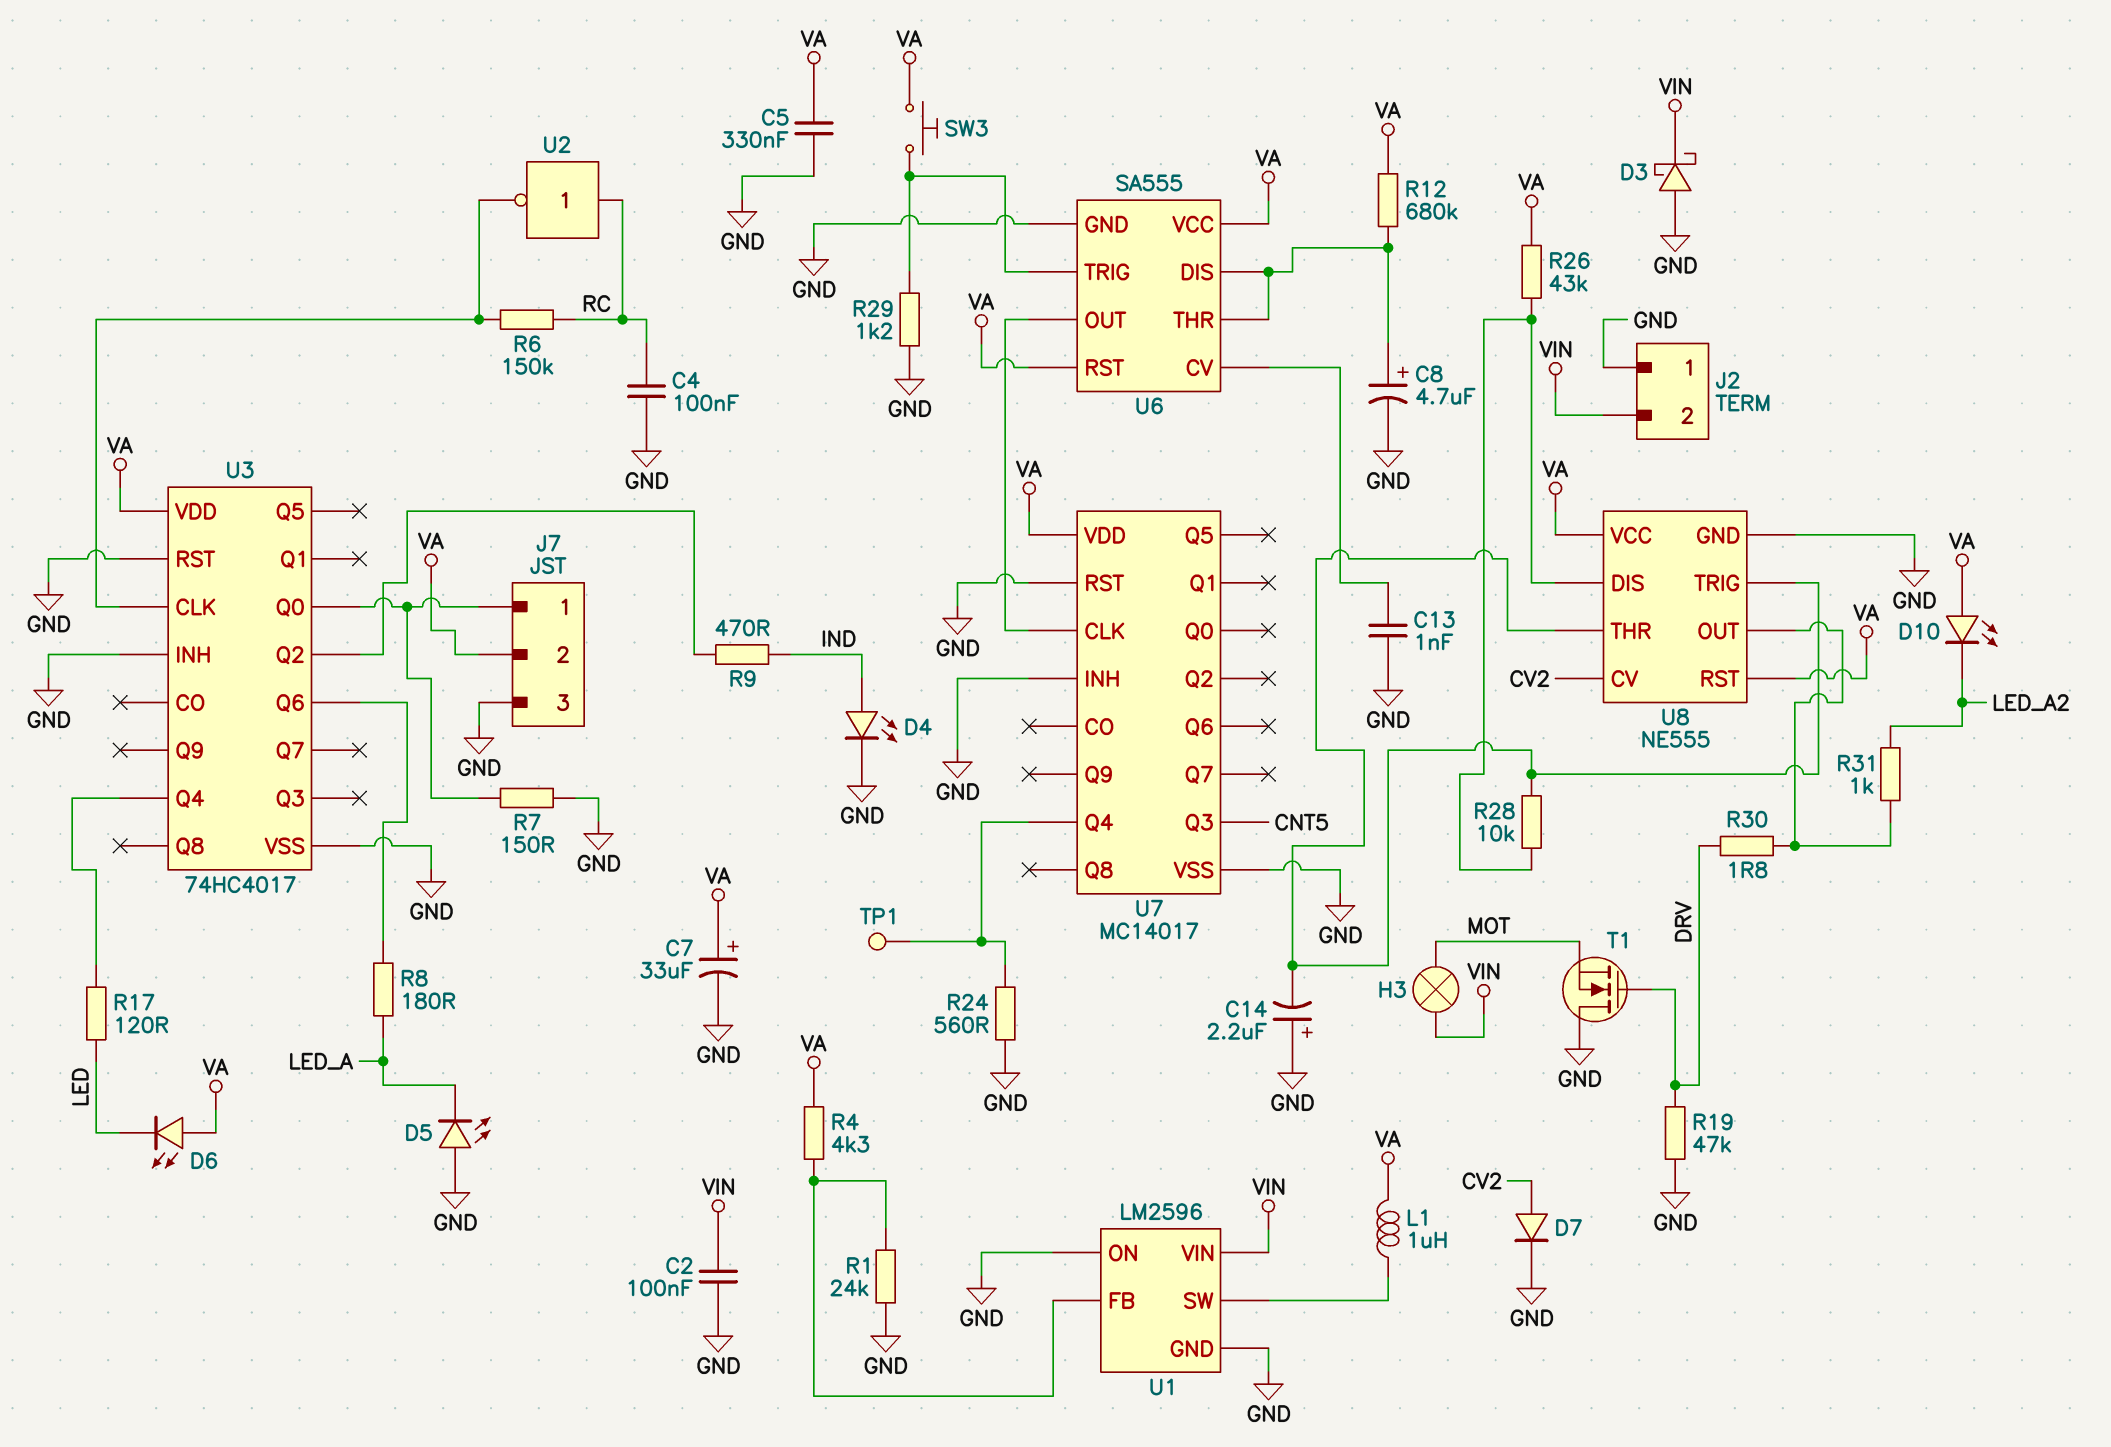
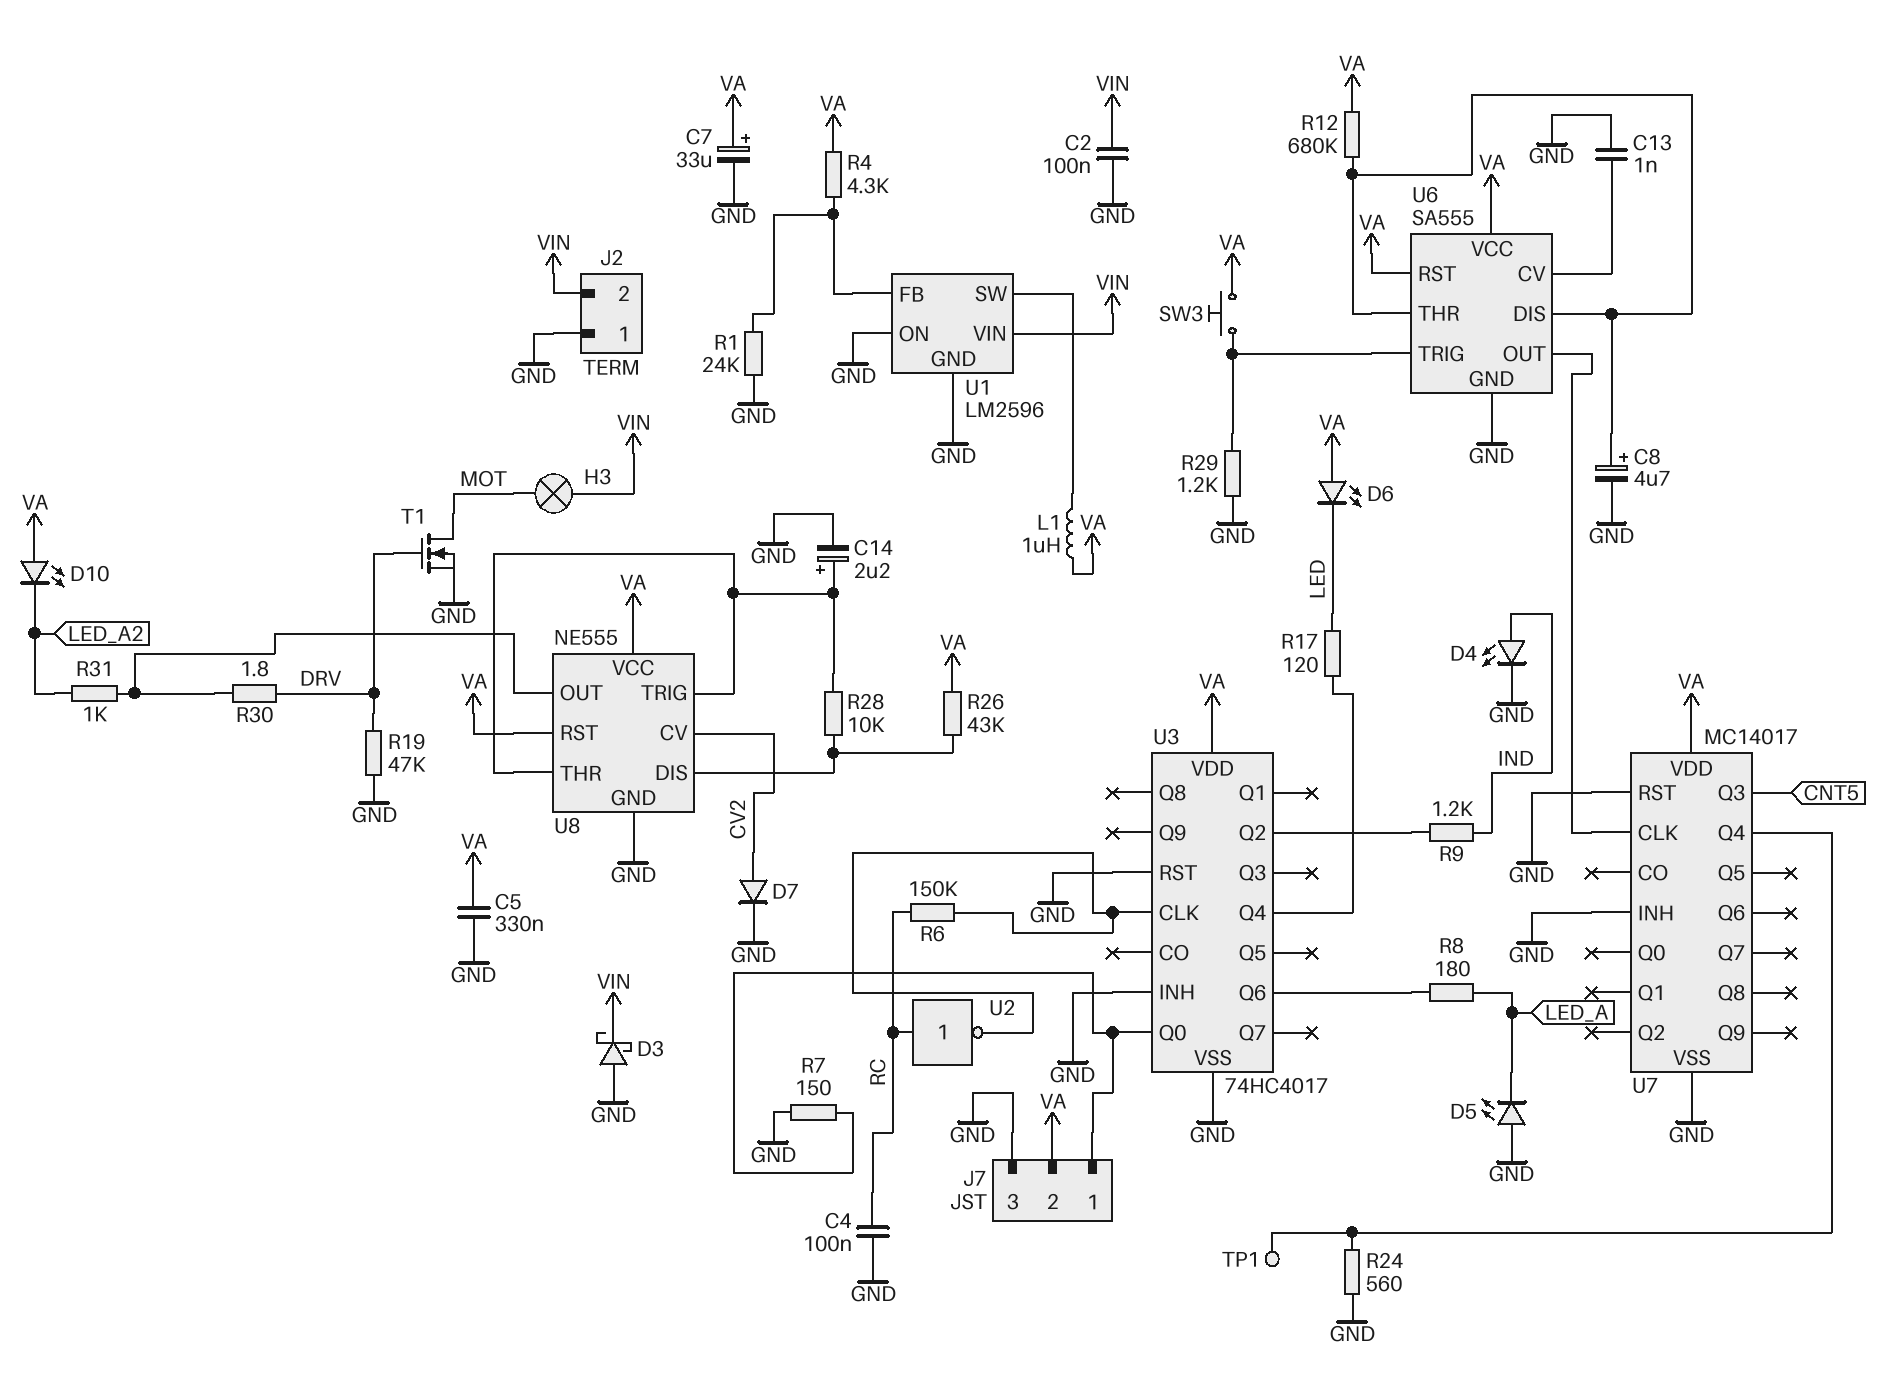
C14: 2.2uF (plus GND, minus U8/THR) -> 2.2uF (plus U8/THR, minus GND)
R9: 470 (IND, U3/Q2) -> 1.2k (IND, U3/Q2)
T1: NMOS (G DRV, D GND, S MOT) -> NMOS (G DRV, D MOT, S GND)

